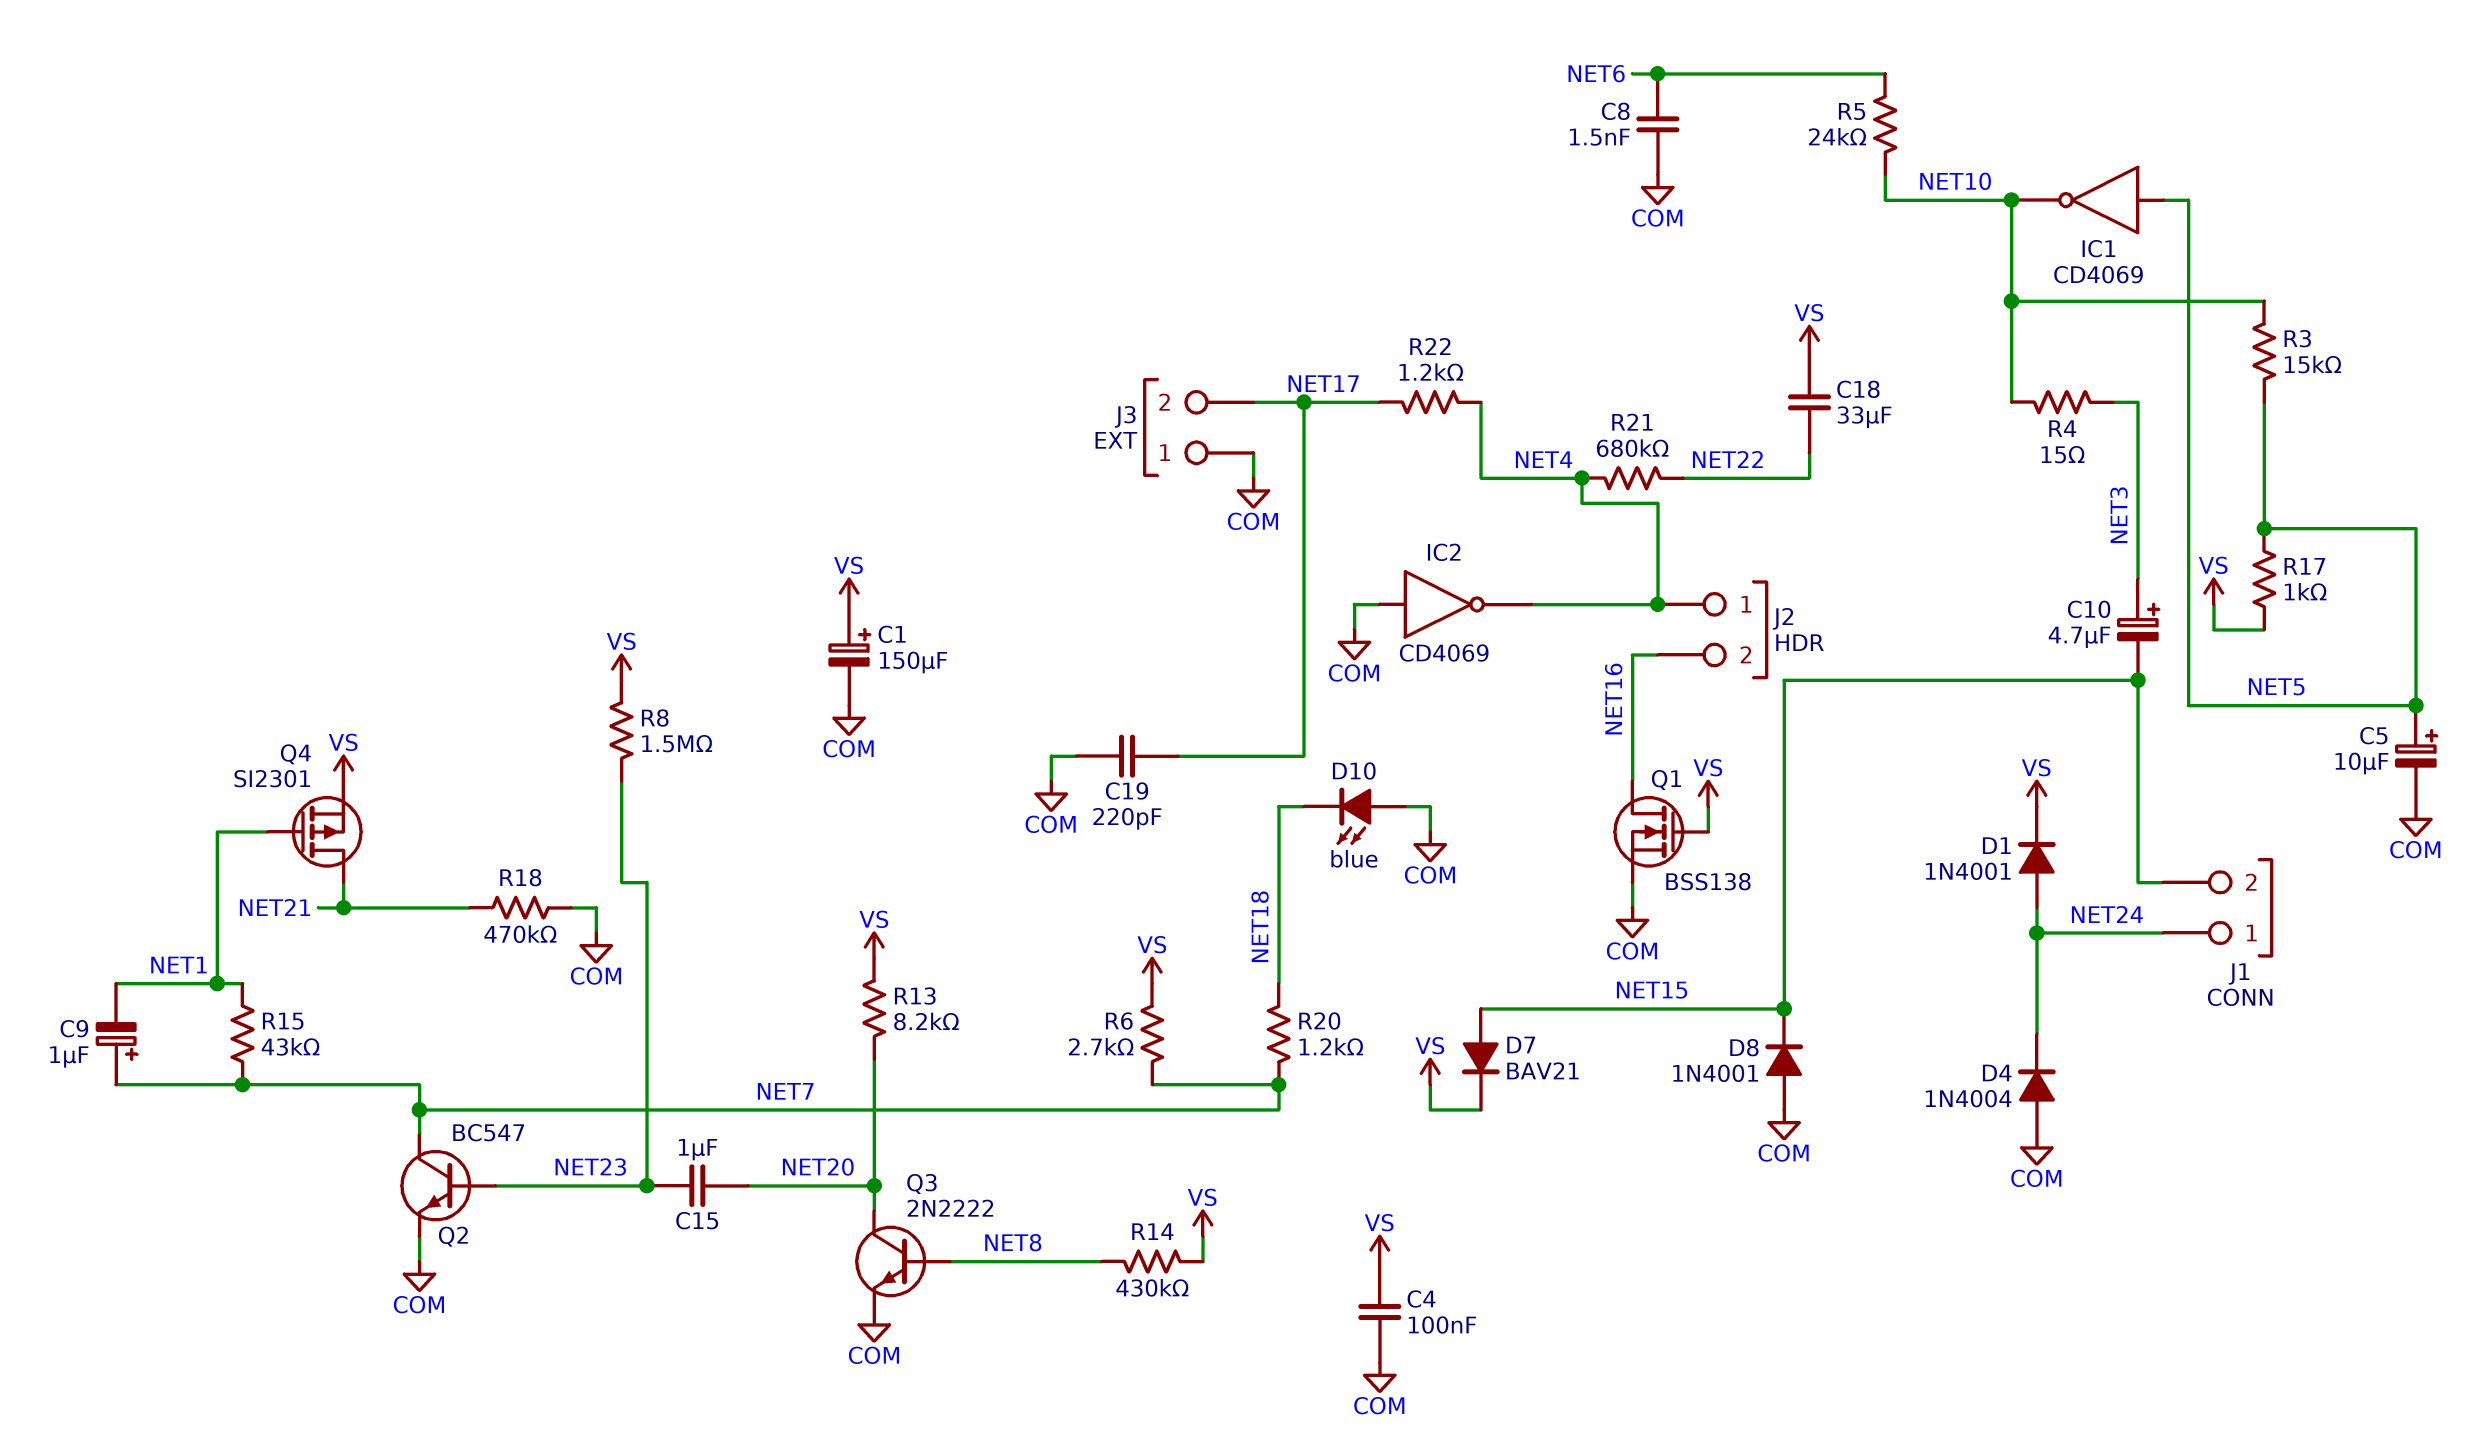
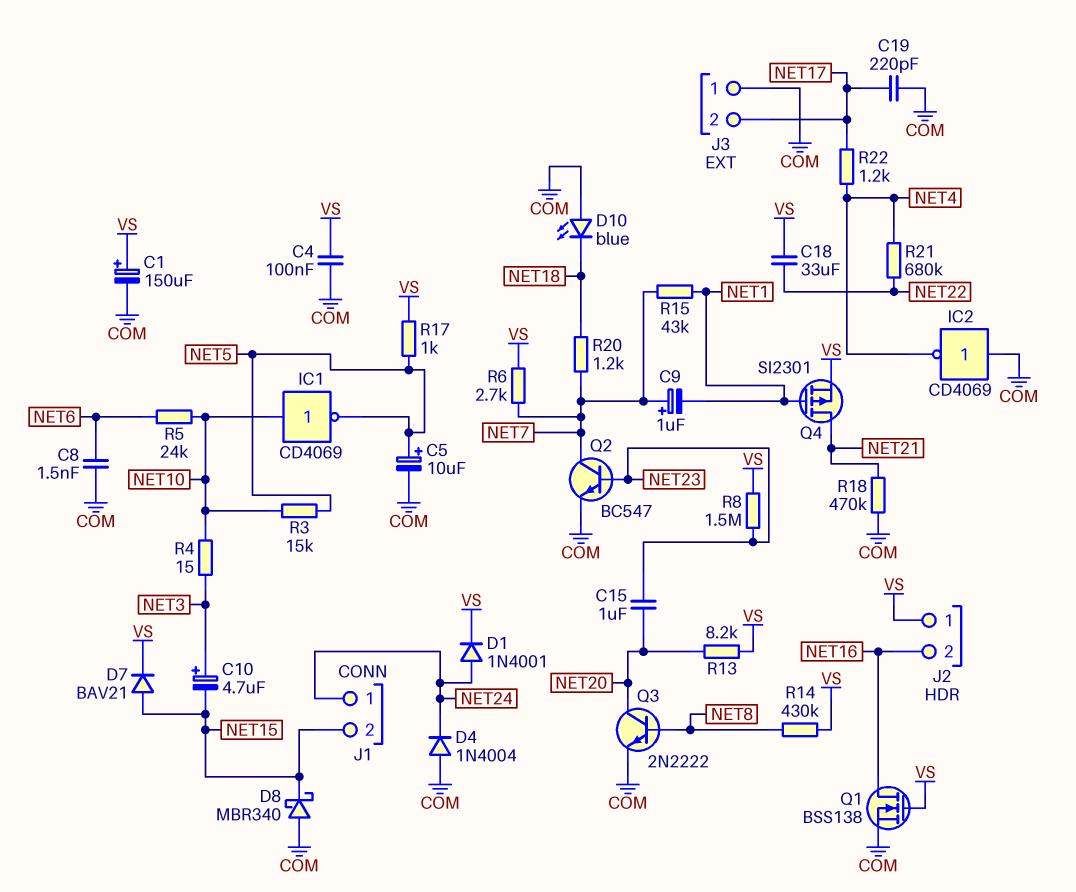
D8: diode 1N4001 (A COM, K NET15) -> schottky MBR340 (A COM, K NET15)
IC1: NOT CD4069 (in NET5, out NET10) -> NOT CD4069 (in NET10, out NET5)
J2 pin 1: NET4 -> VS

